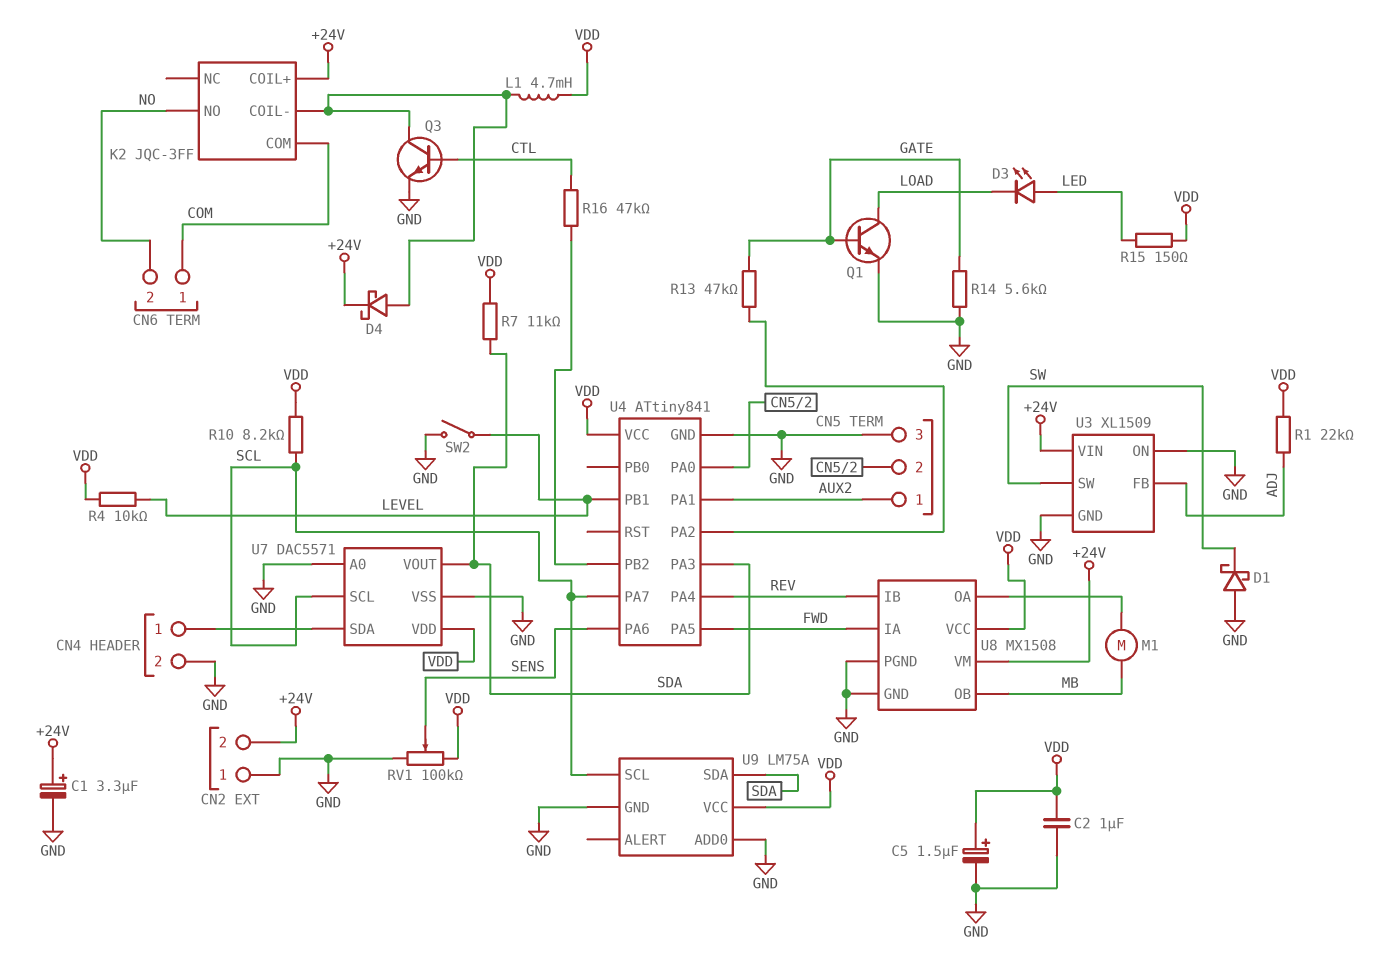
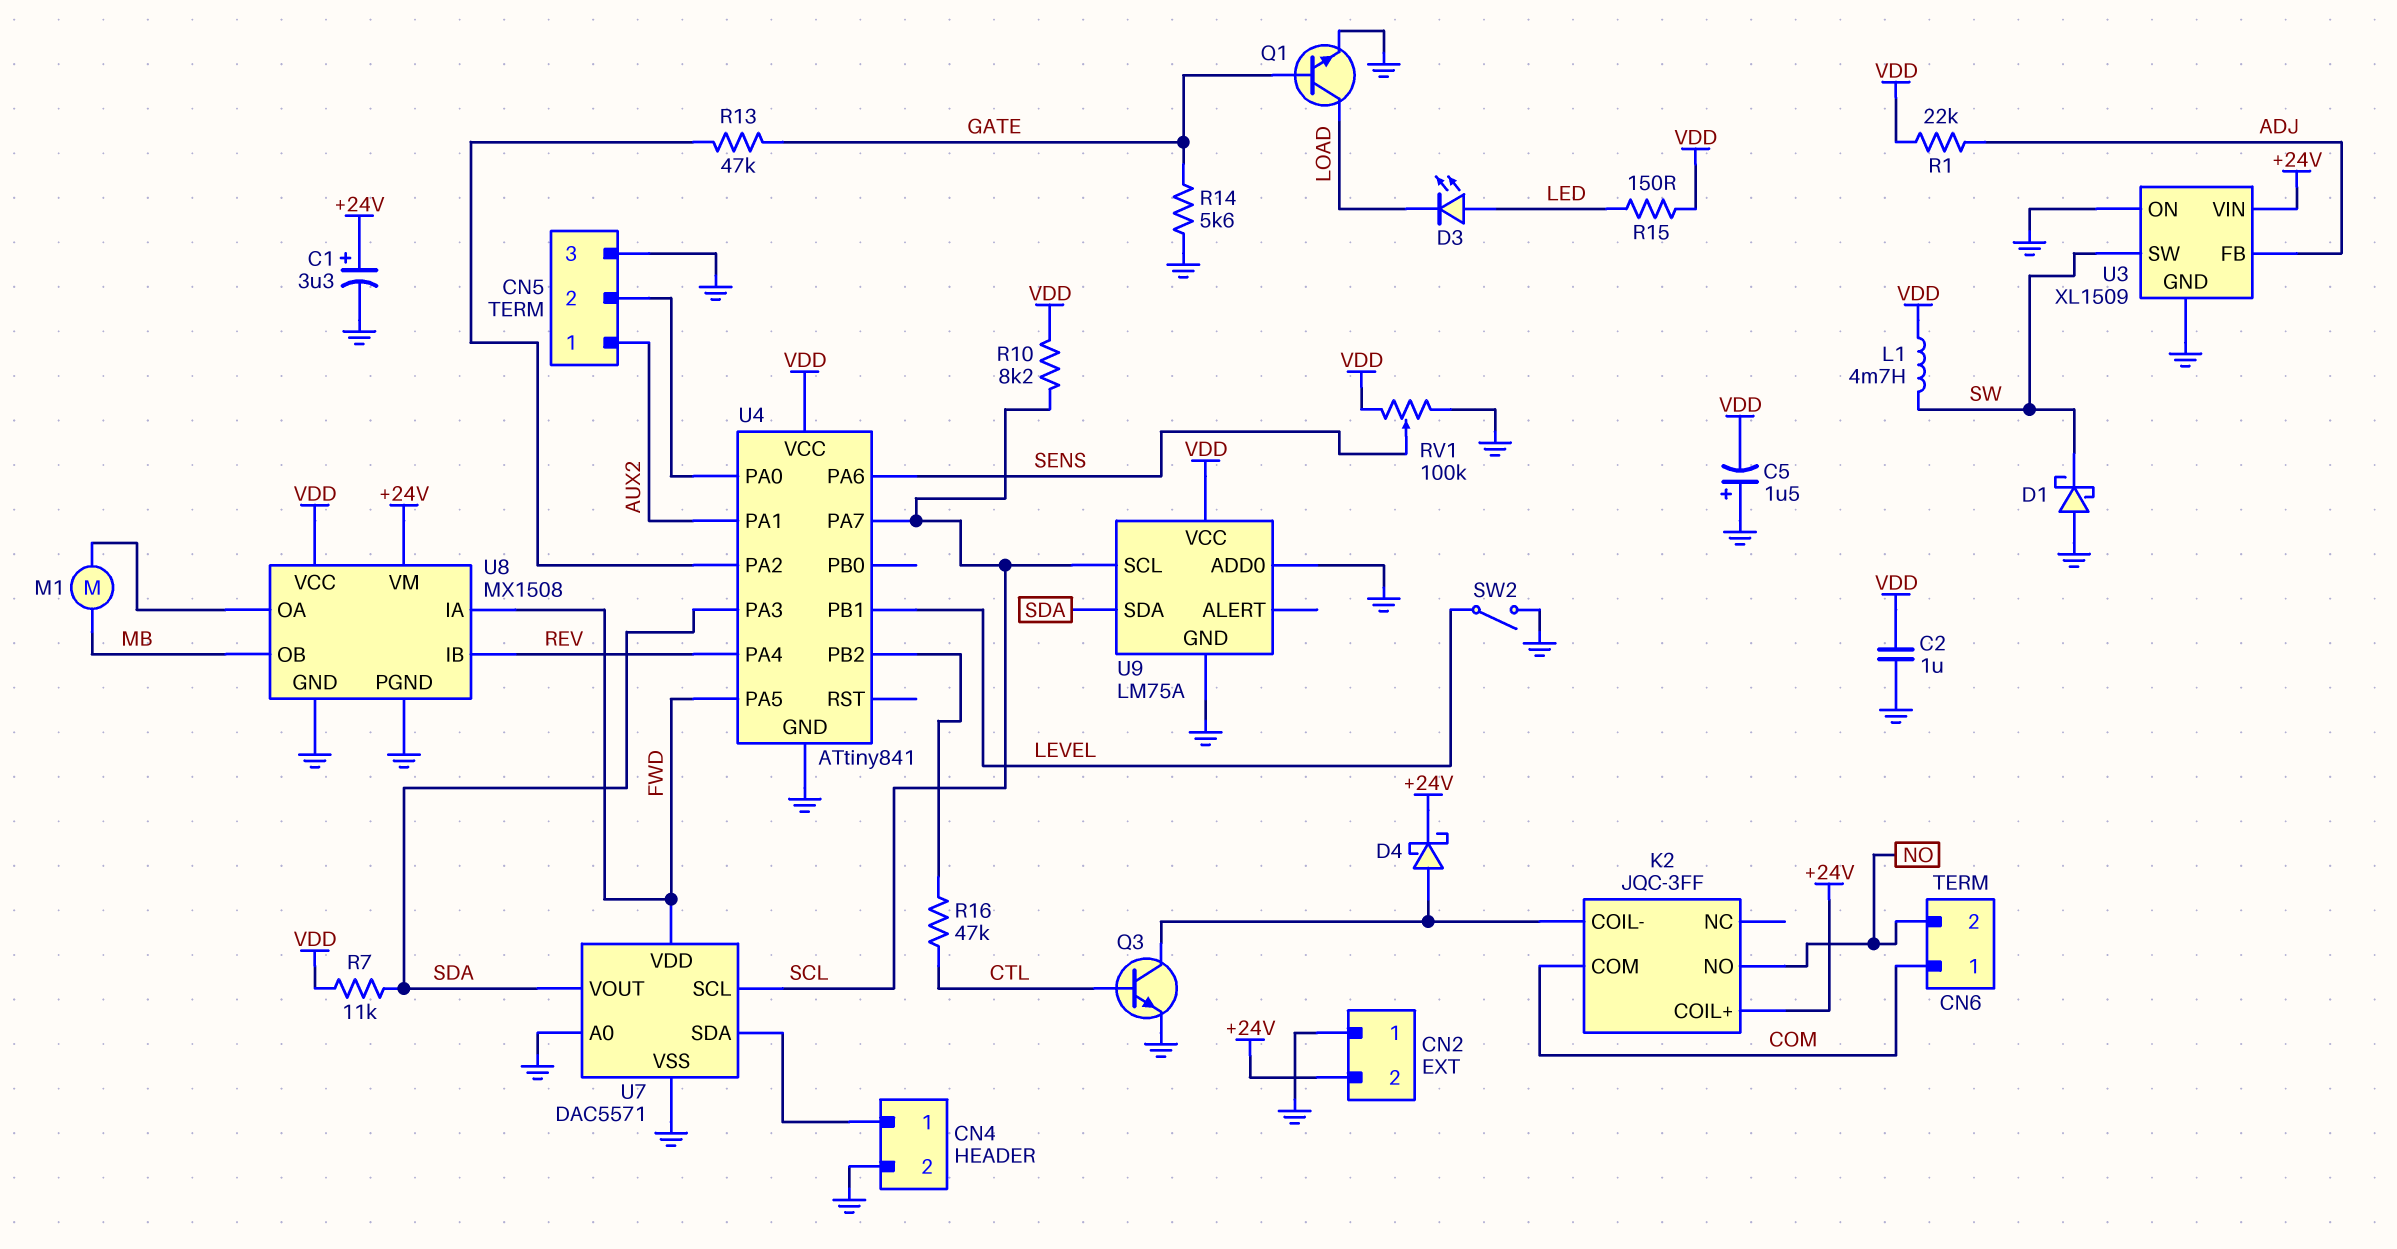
C5: 1.5uF (plus VDD, minus GND) -> 1.5uF (plus GND, minus VDD)
L1: 4.7mH (K2/COIL-, VDD) -> 4.7mH (SW, VDD)
R4: 10k (LEVEL, VDD) -> none
U7 pin VDD: VDD -> FWD

